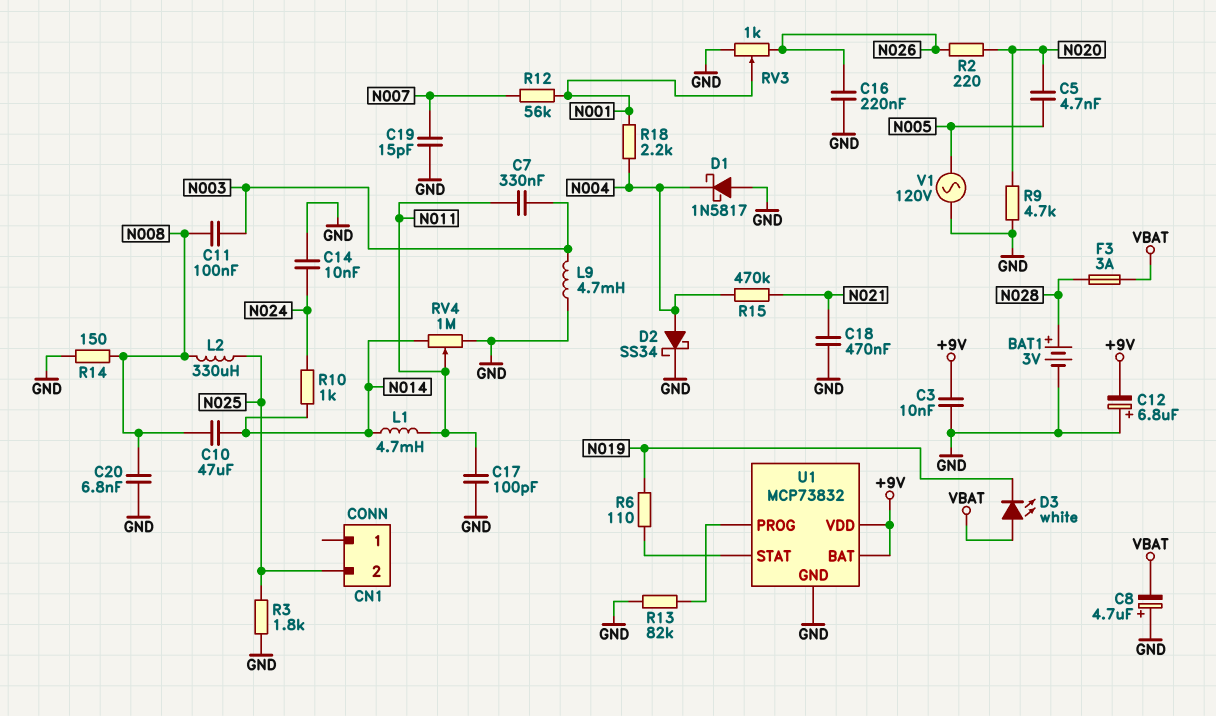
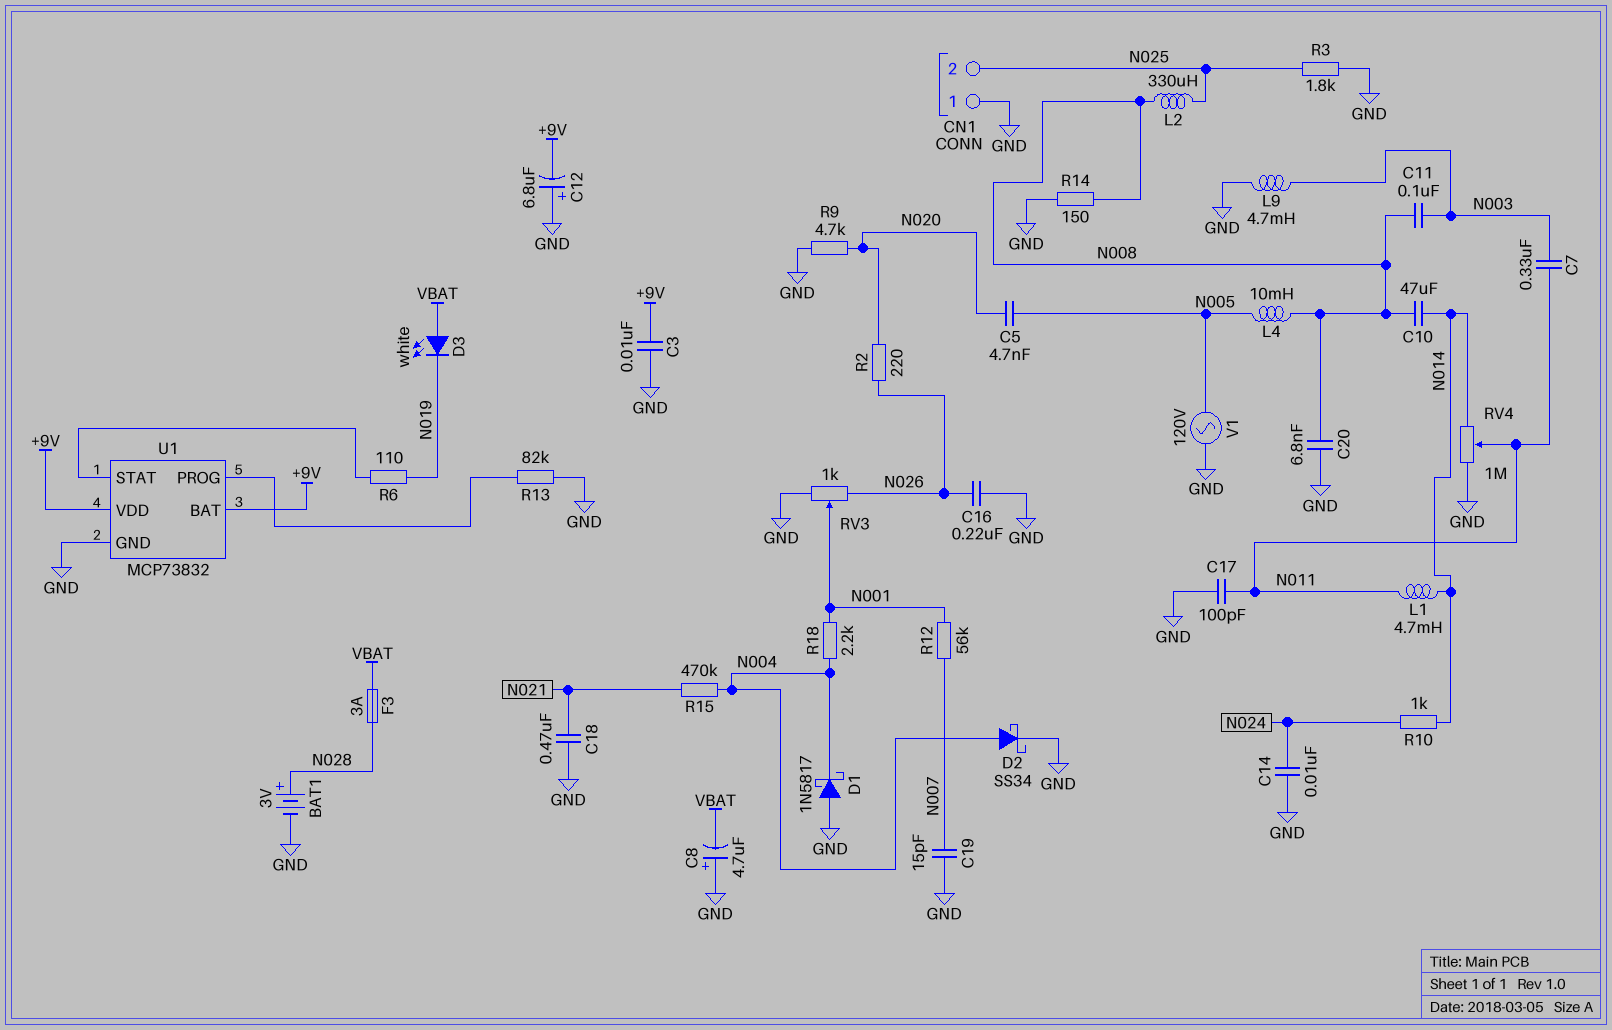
CN1 pin 1: none -> GND
L4: none -> 10mH (N005, N008)

